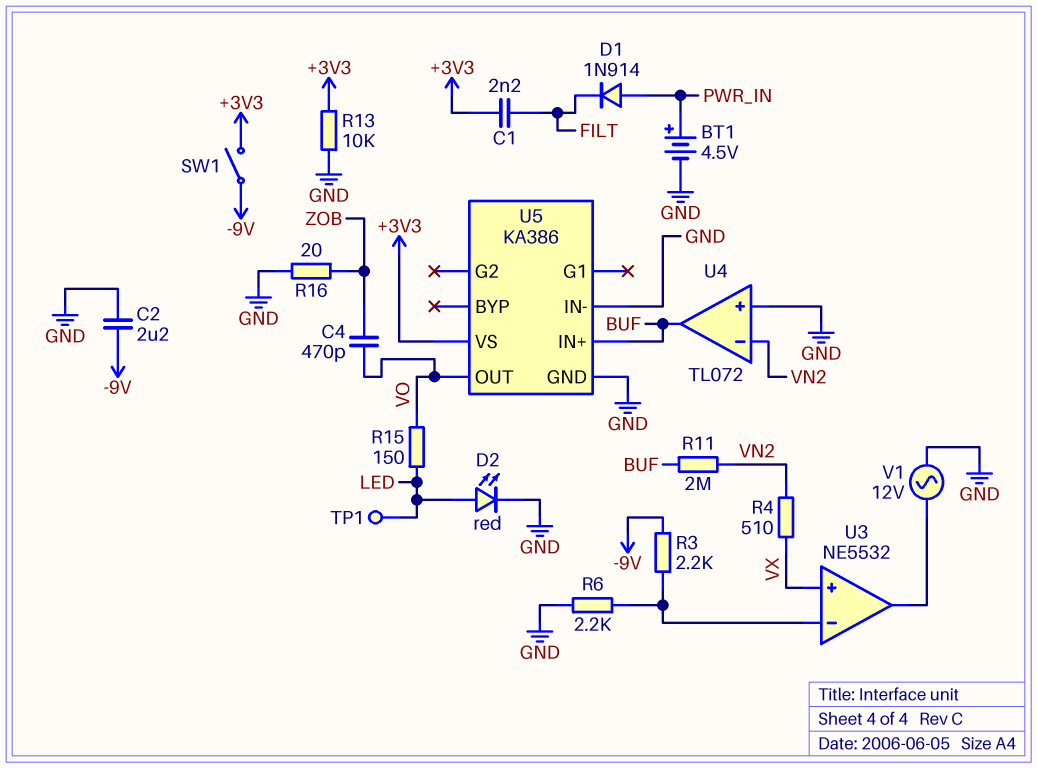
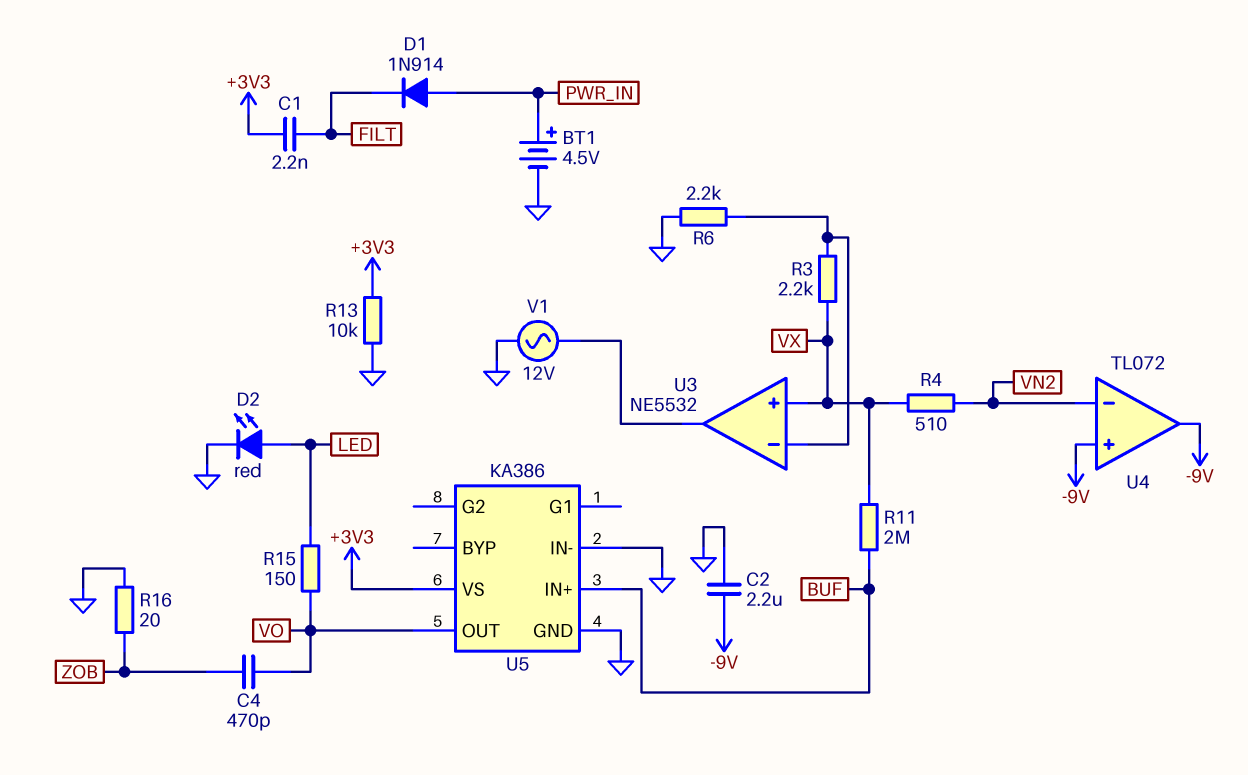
R3: 2.2k (-9V, U3/in-) -> 2.2k (U3/in-, VX)
R11: 2M (BUF, VN2) -> 2M (BUF, VX)
SW1: switch (+3V3, -9V) -> none
TP1: test point (LED) -> none
U4 pin in+: GND -> -9V
U4 pin out: BUF -> -9V

